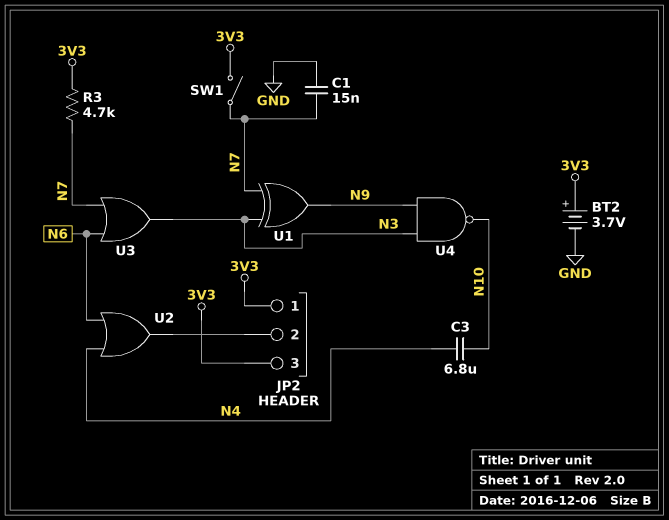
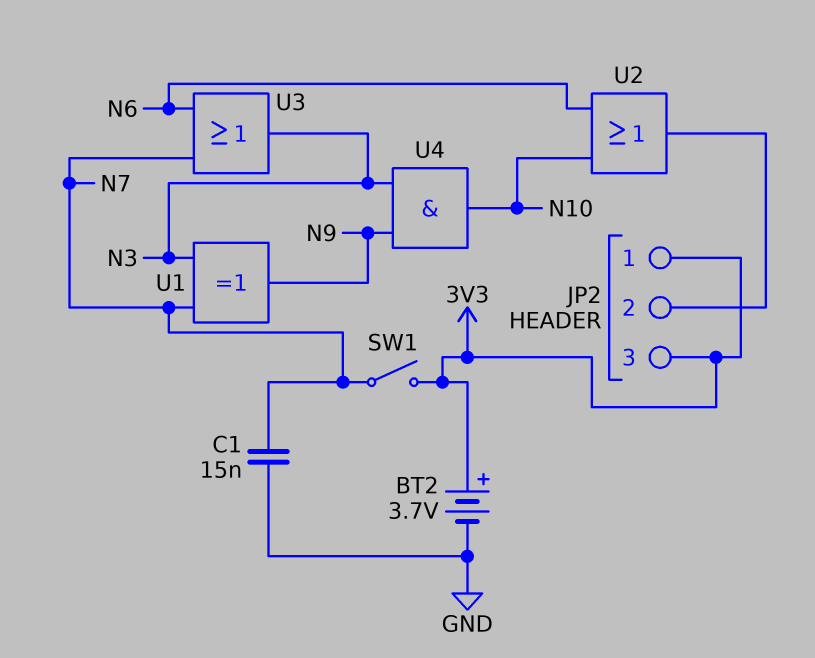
C3: 6.8uF (N4, N10) -> none
R3: 4.7k (3V3, N7) -> none
U2: OR (in N4, in N6, out JP2/2) -> OR (in N6, in N10, out JP2/2)
U4: NAND (in N3, in N9, out N10) -> AND (in N3, in N9, out N10)

